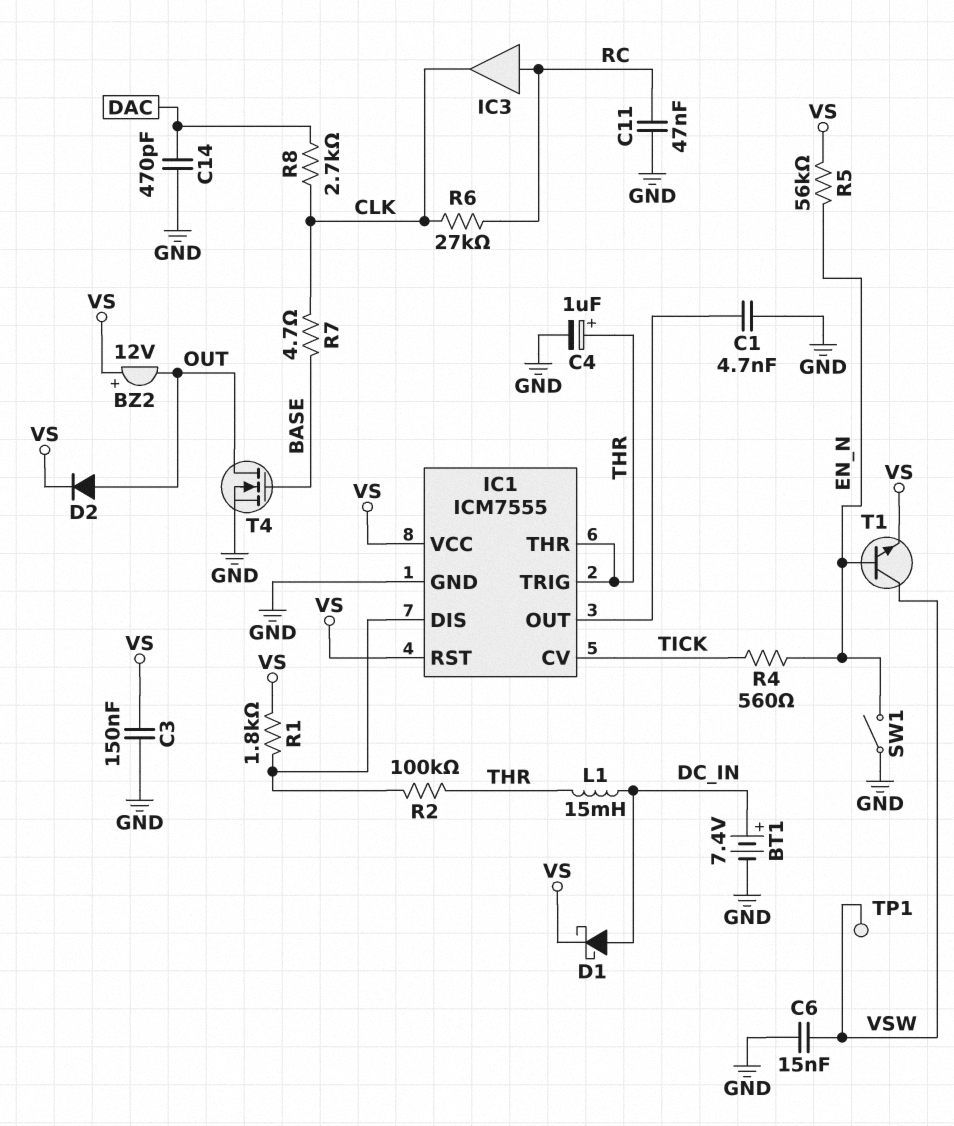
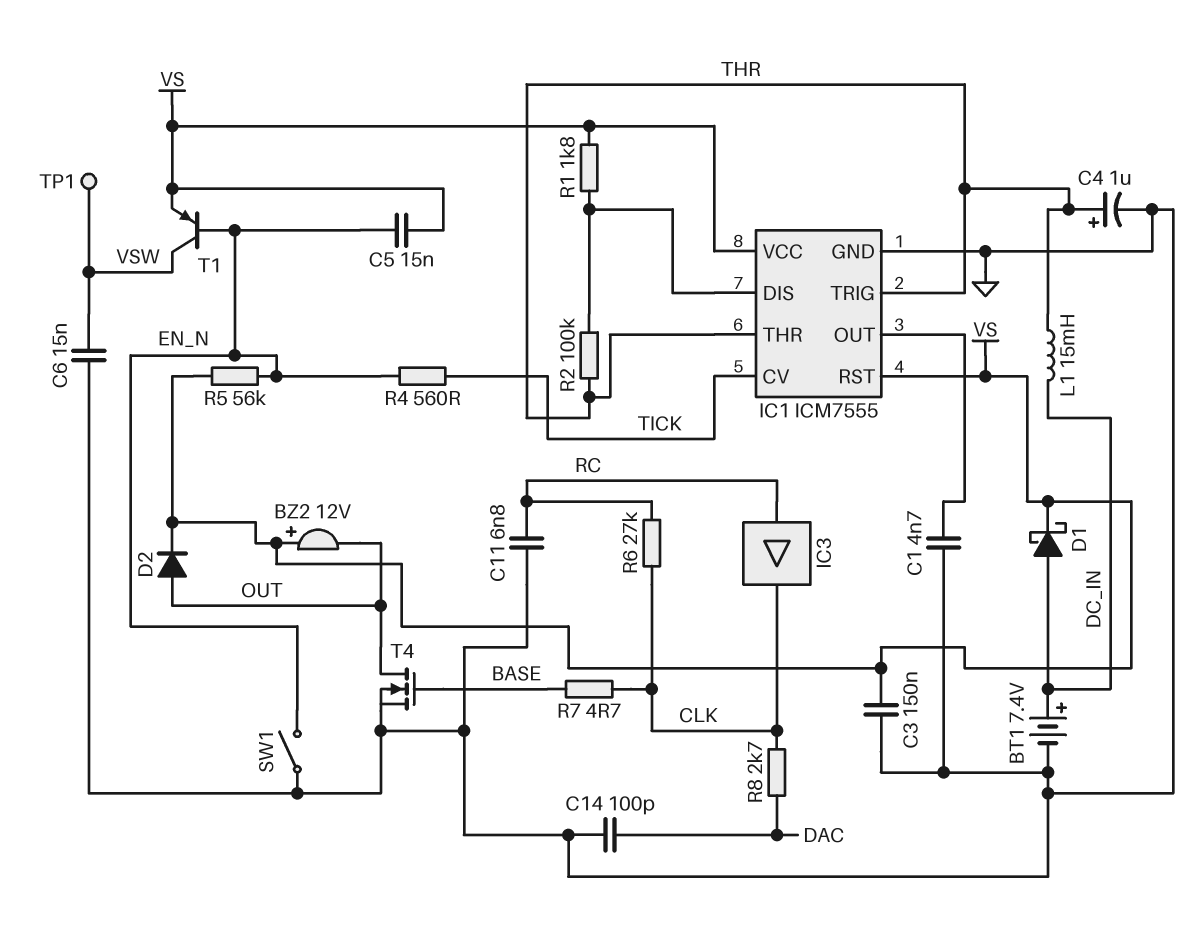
C5: none -> 15nF (EN_N, VS)
C11: 47nF (GND, RC) -> 6.8nF (GND, RC)
C14: 470pF (DAC, GND) -> 100pF (DAC, GND)
T1: NPN (B EN_N, C VSW, E VS) -> PNP (B EN_N, C VSW, E VS)

